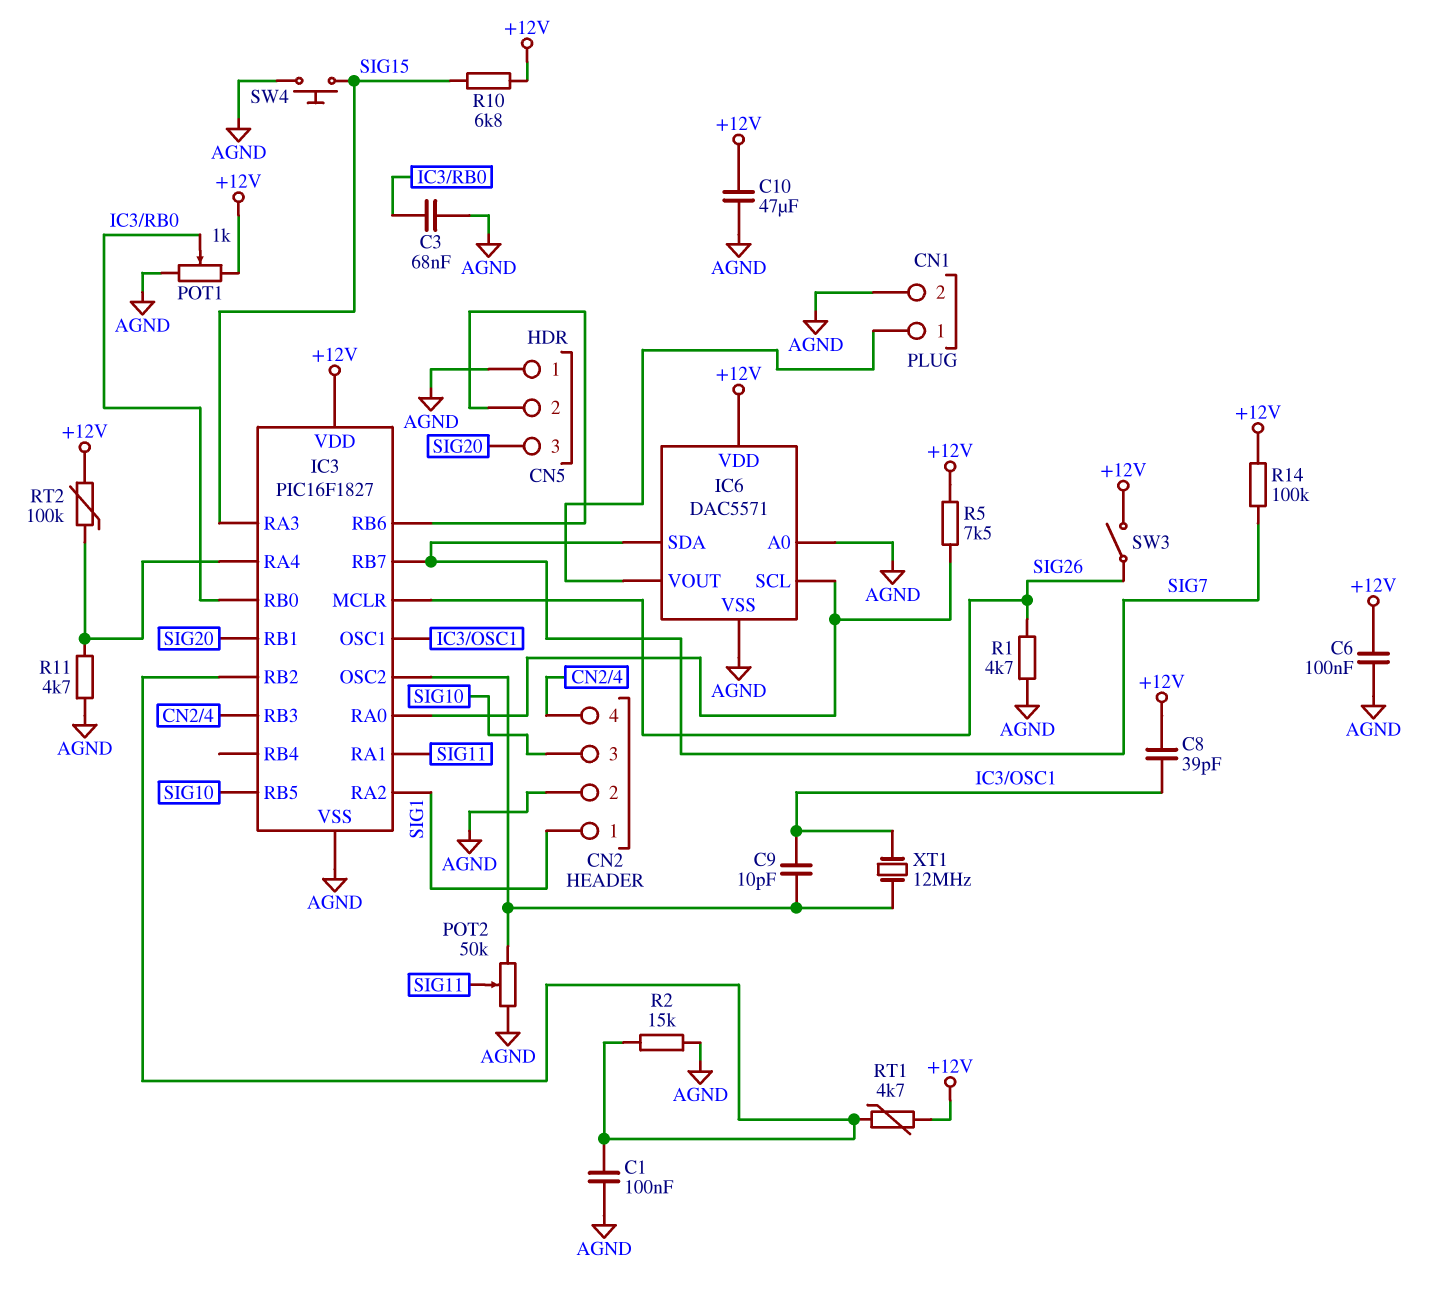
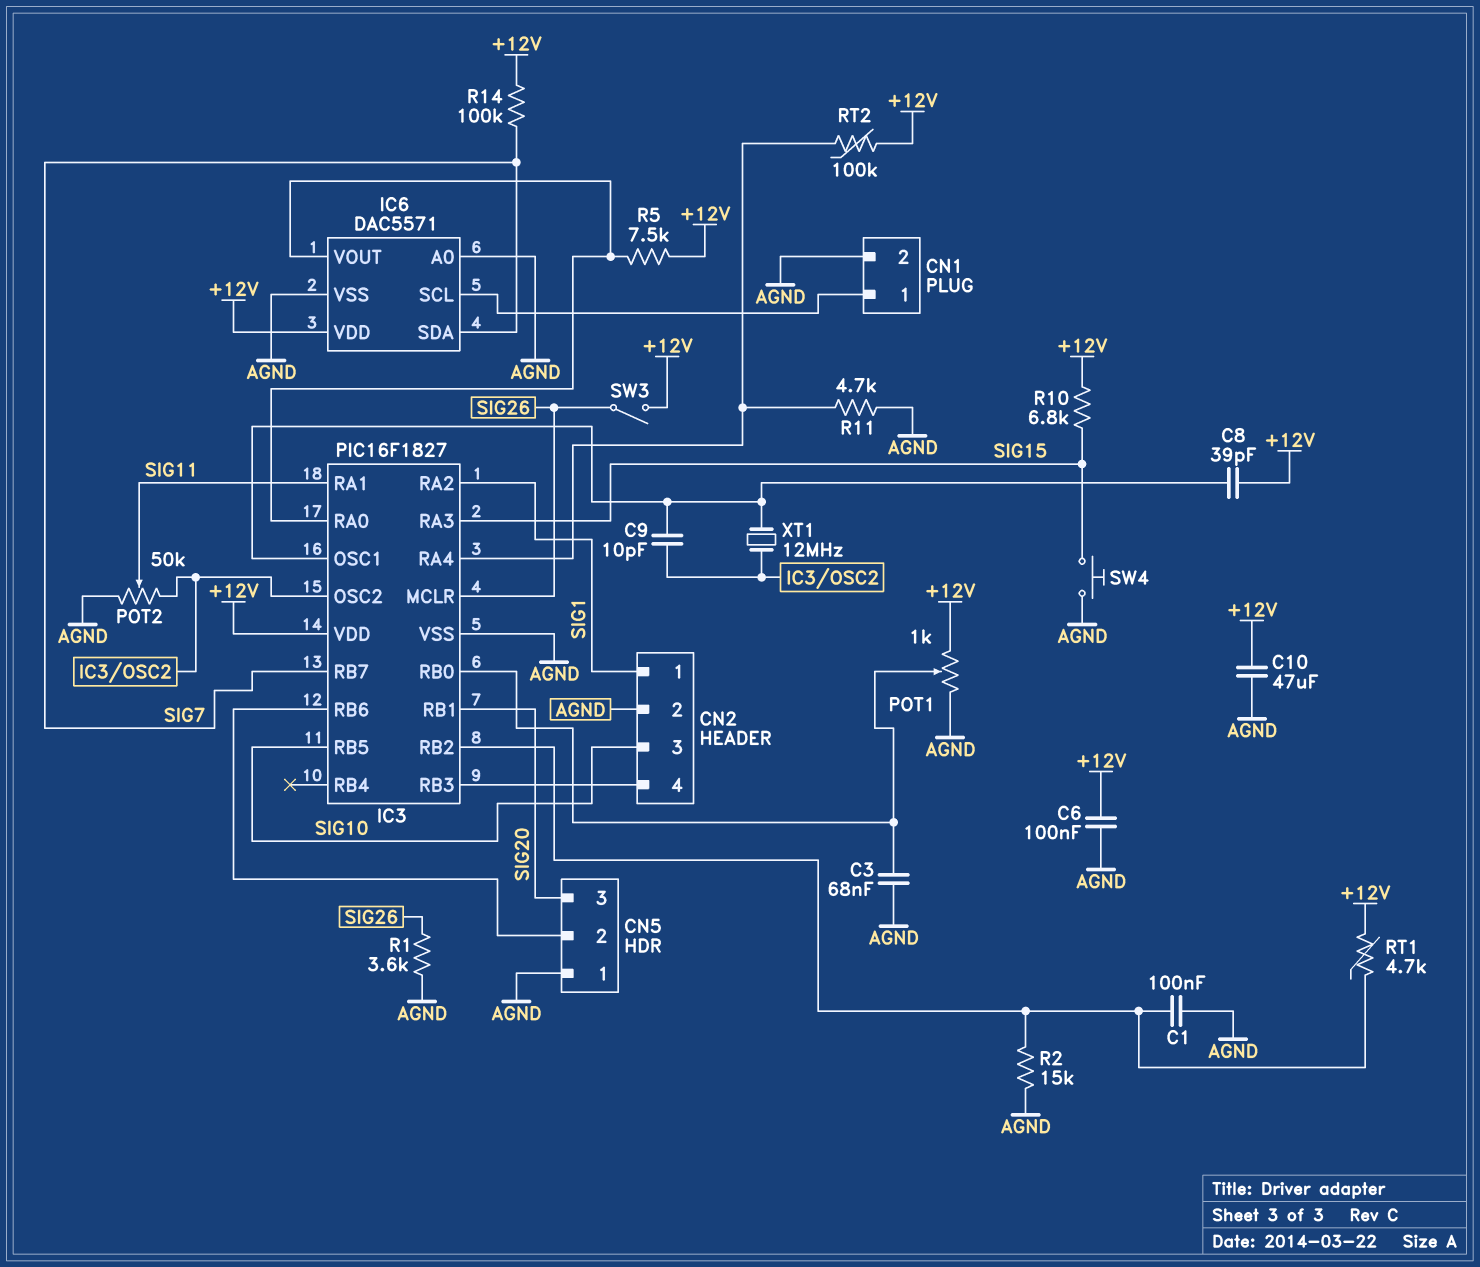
IC6 pin SCL: IC3/RA0 -> CN1/1
IC6 pin VOUT: CN1/1 -> IC3/RA0
R1: 4.7k (AGND, SIG26) -> 3.6k (AGND, SIG26)

